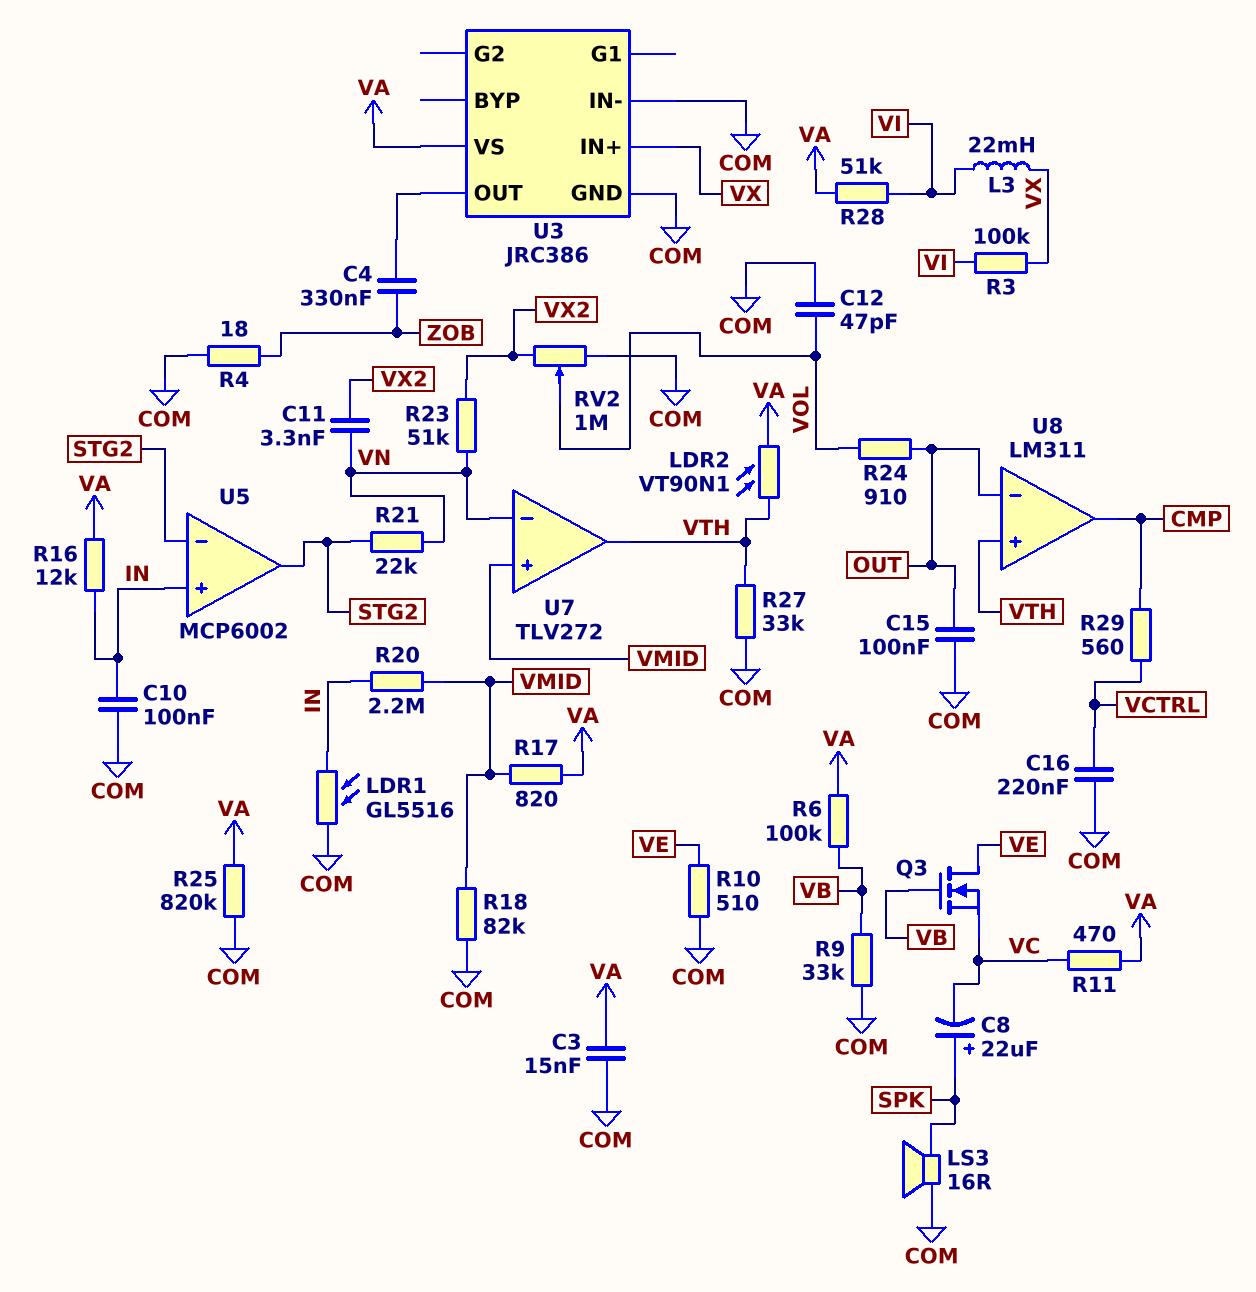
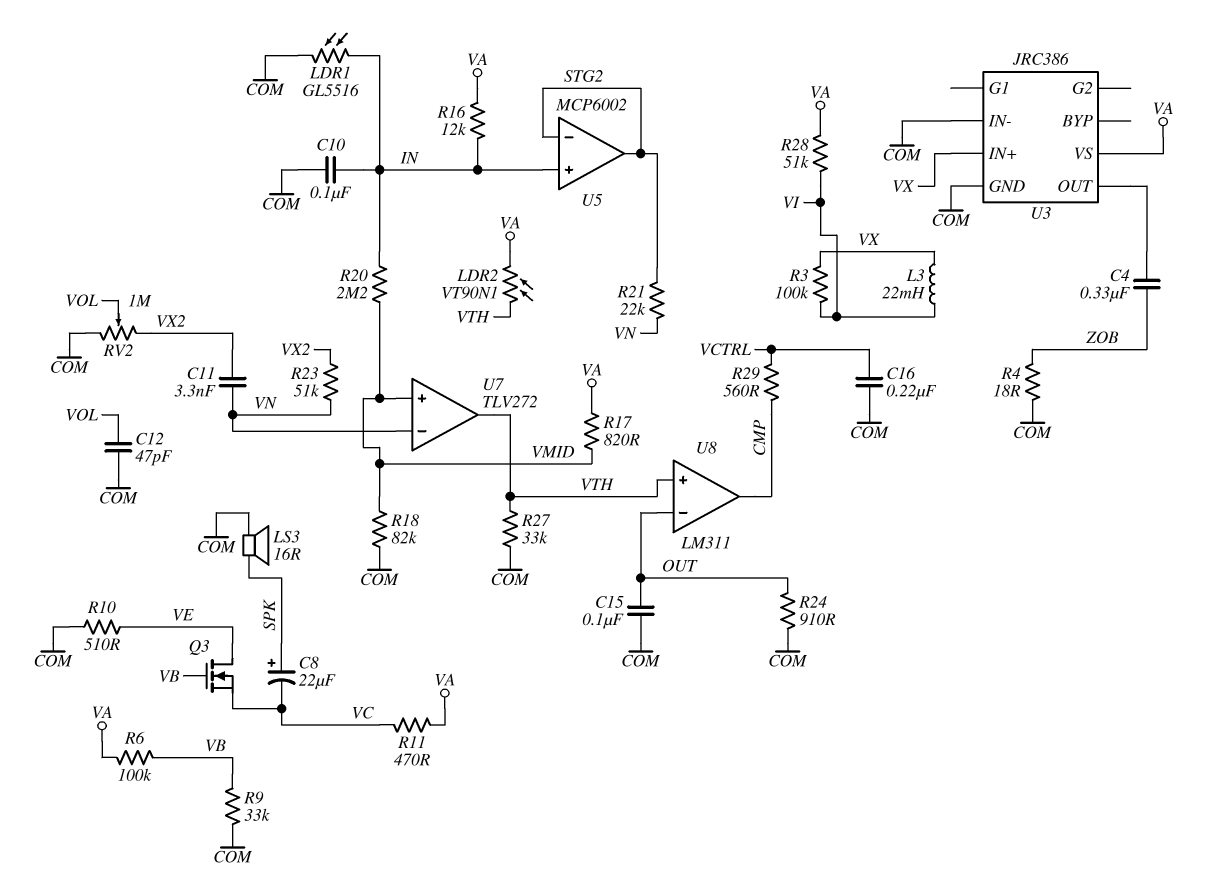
C3: 15nF (COM, VA) -> none
R24: 910 (OUT, VOL) -> 910 (COM, OUT)
R25: 820k (COM, VA) -> none

